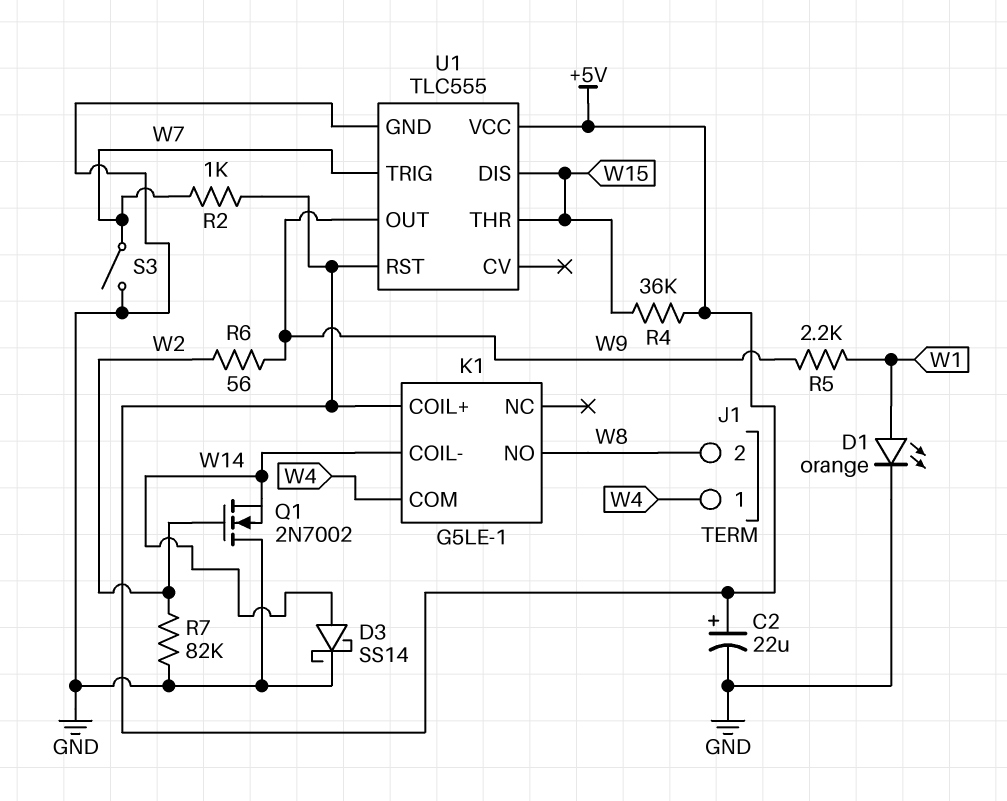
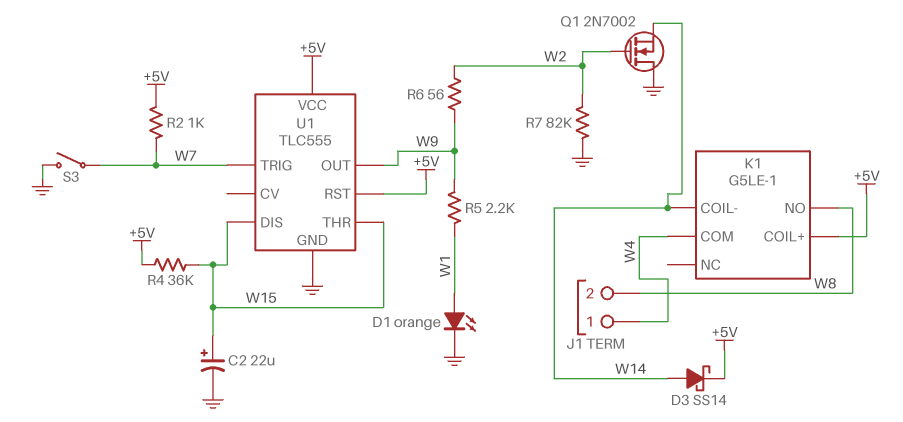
C2: 22uF (plus +5V, minus GND) -> 22uF (plus W15, minus GND)
D3: schottky SS14 (A W14, K GND) -> schottky SS14 (A W14, K +5V)

